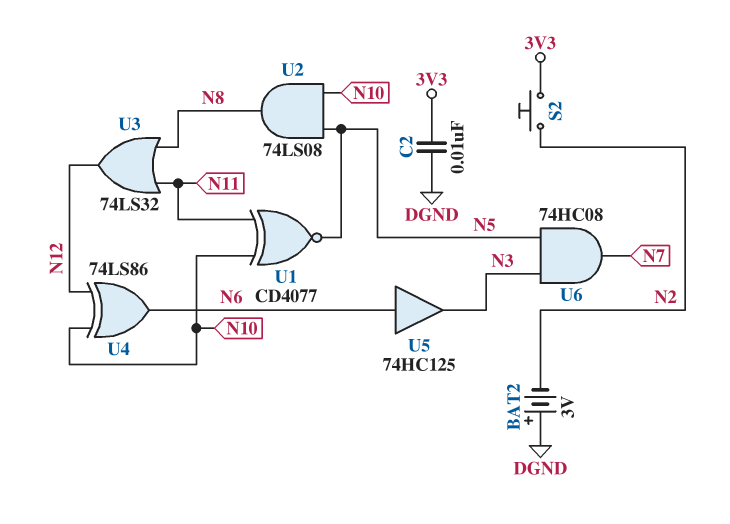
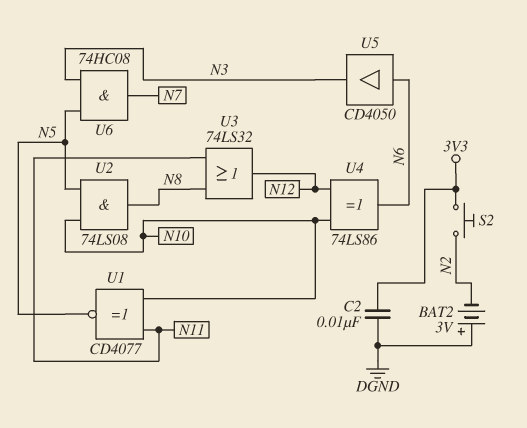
U5: buffer 74HC125 (in N6, out N3) -> buffer CD4050 (in N6, out N3)

